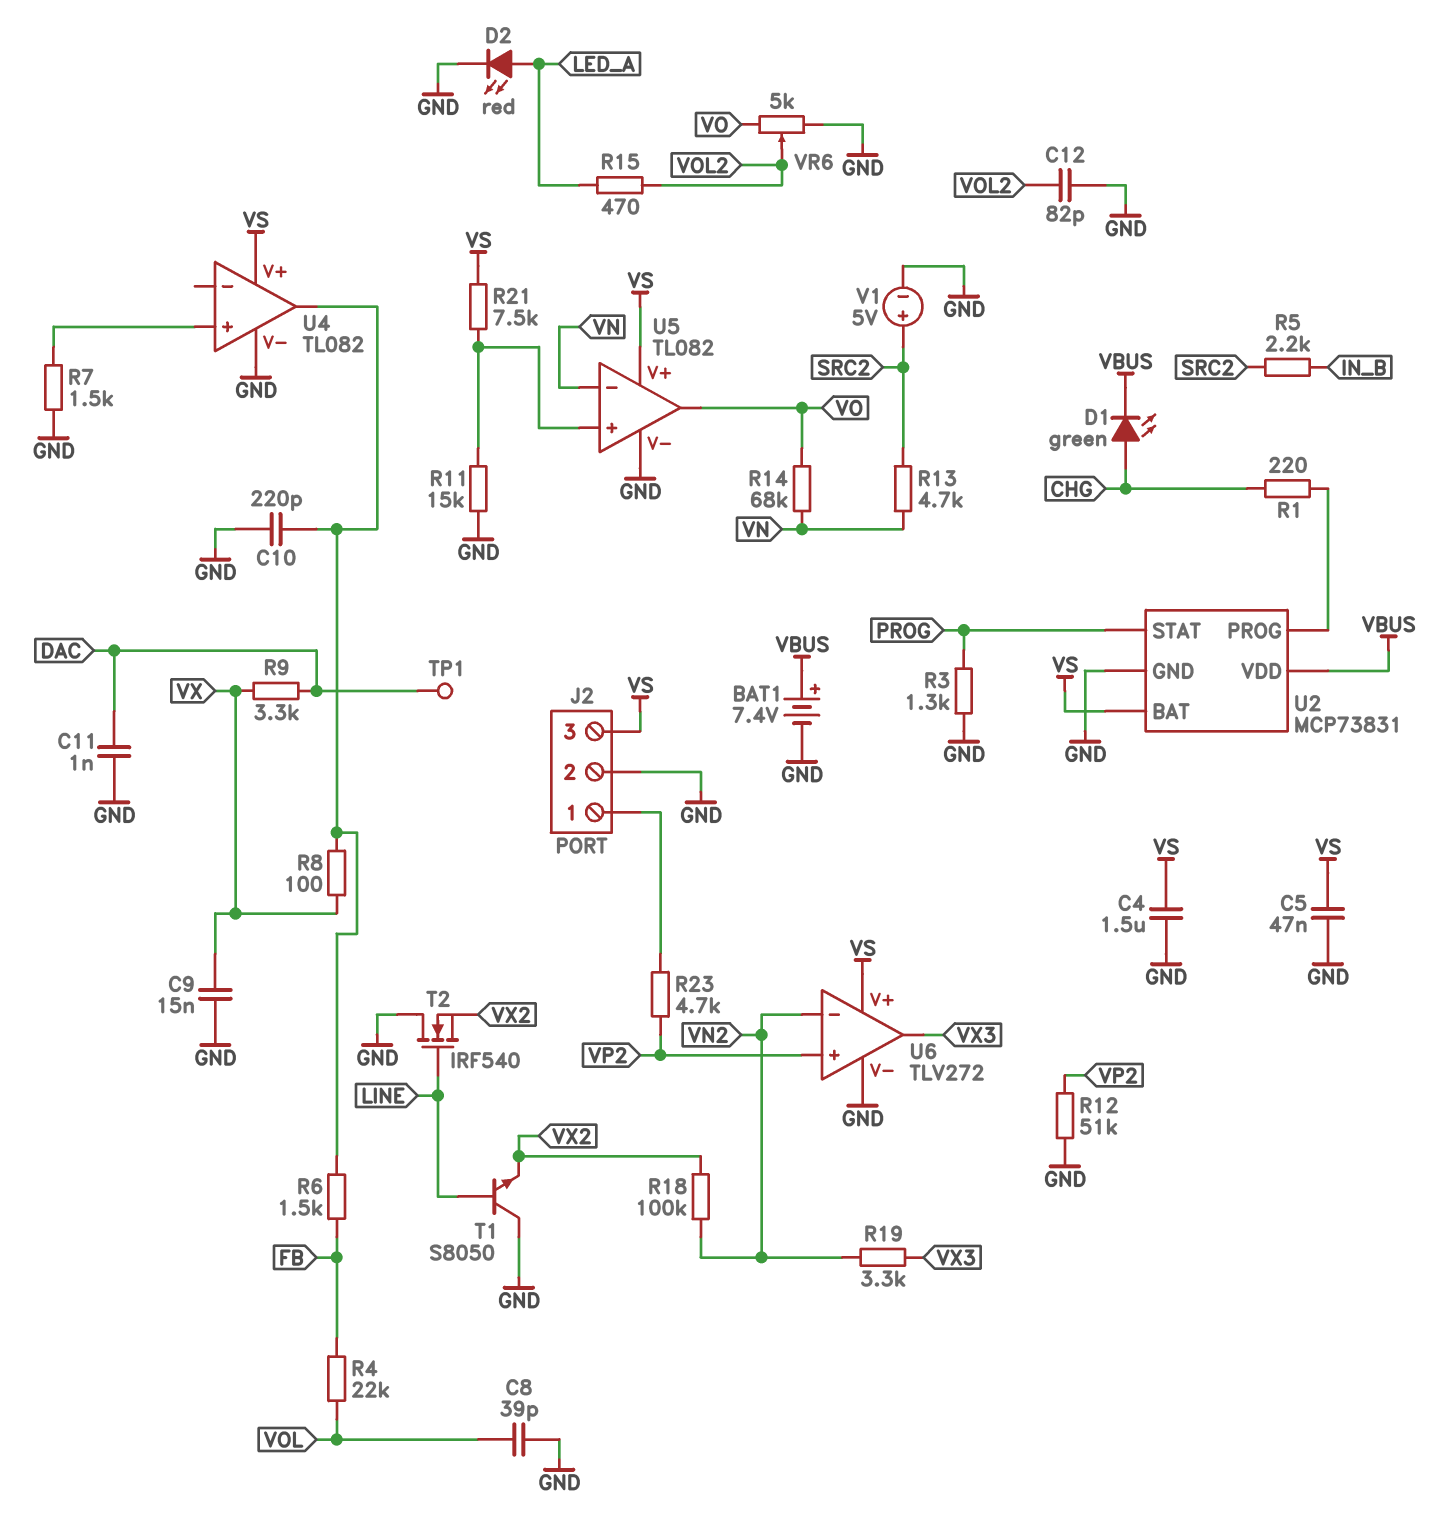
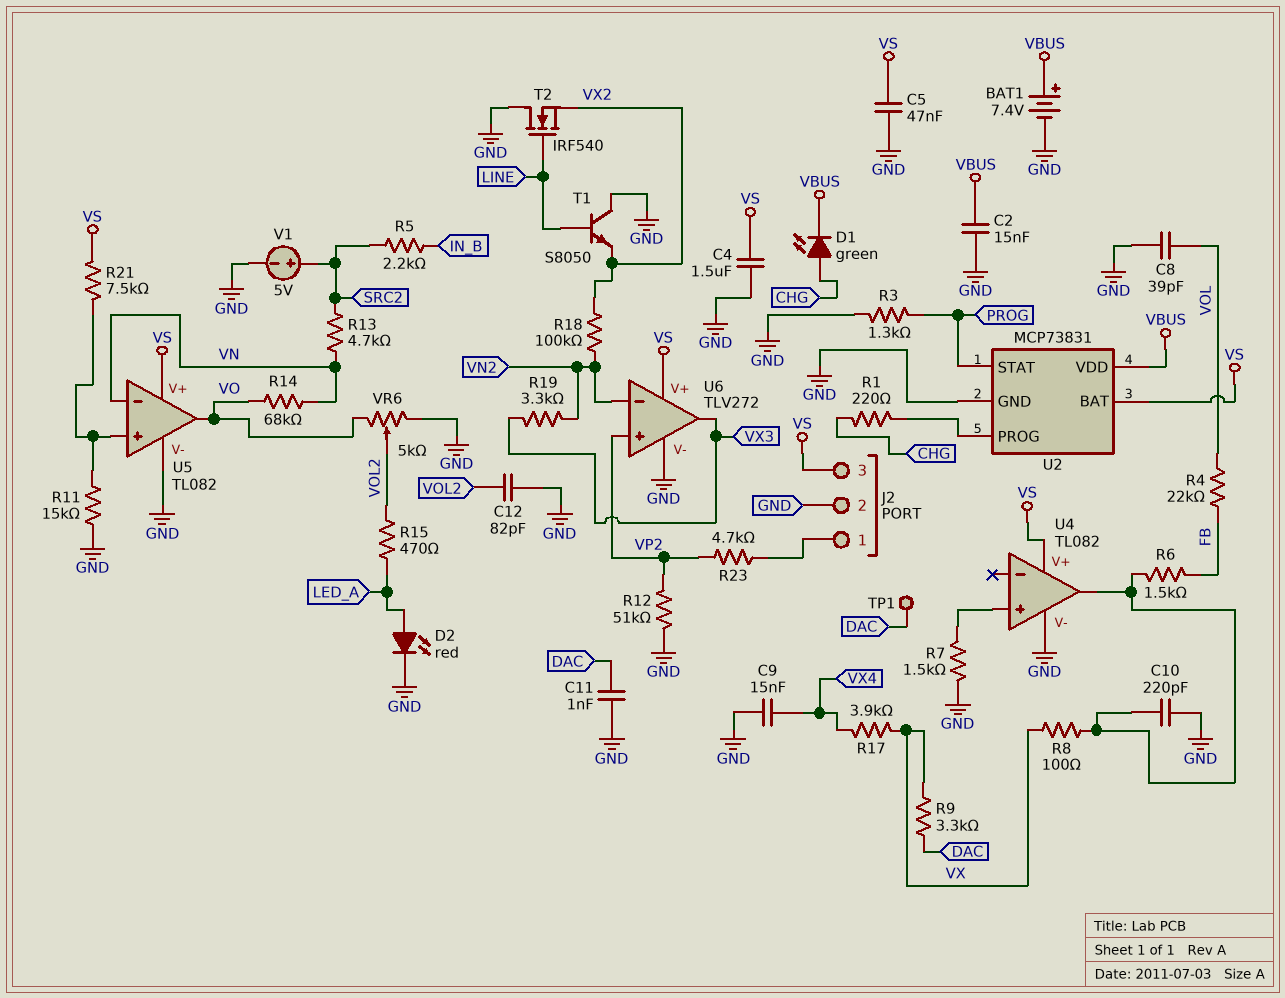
C2: none -> 15nF (GND, VBUS)
C9: 15nF (GND, VX) -> 15nF (GND, VX4)
R17: none -> 3.9k (VX, VX4)

